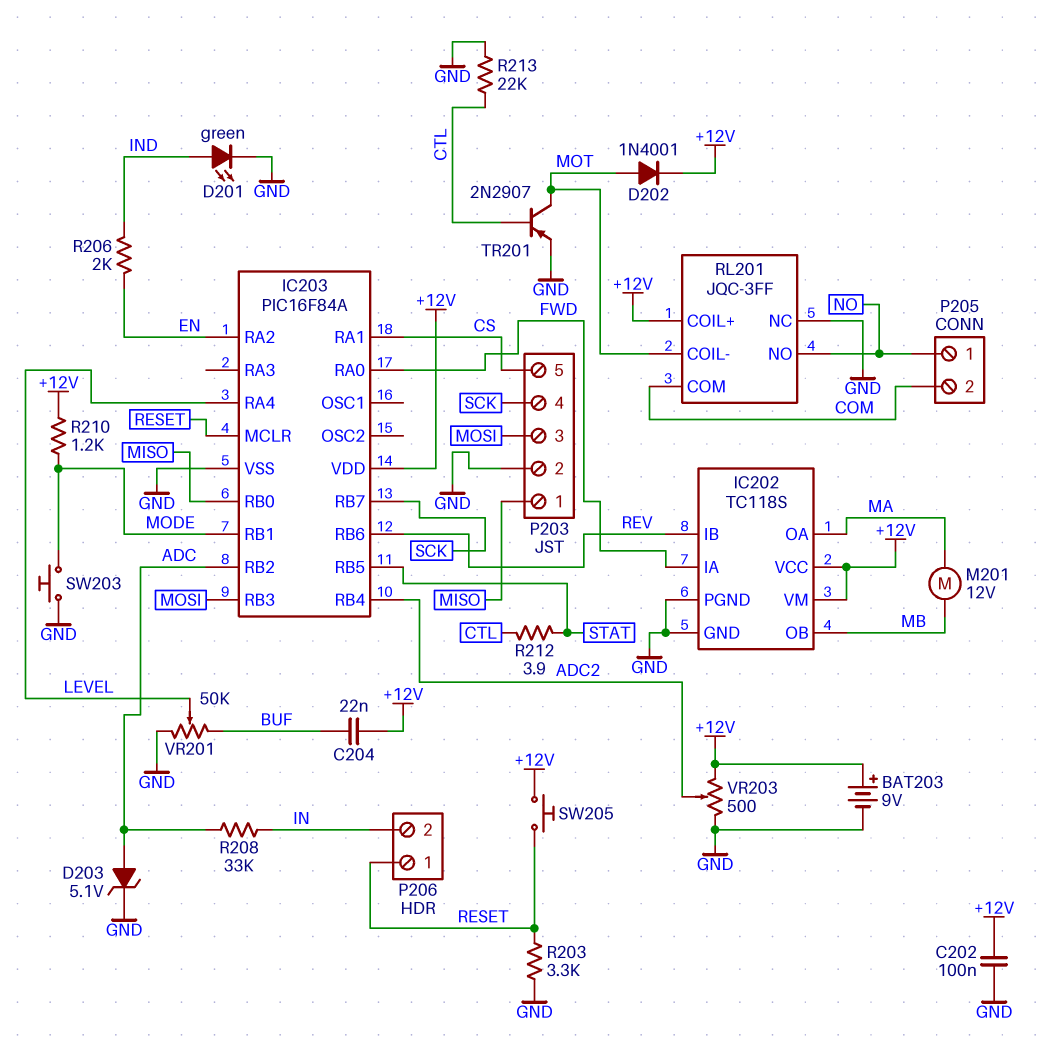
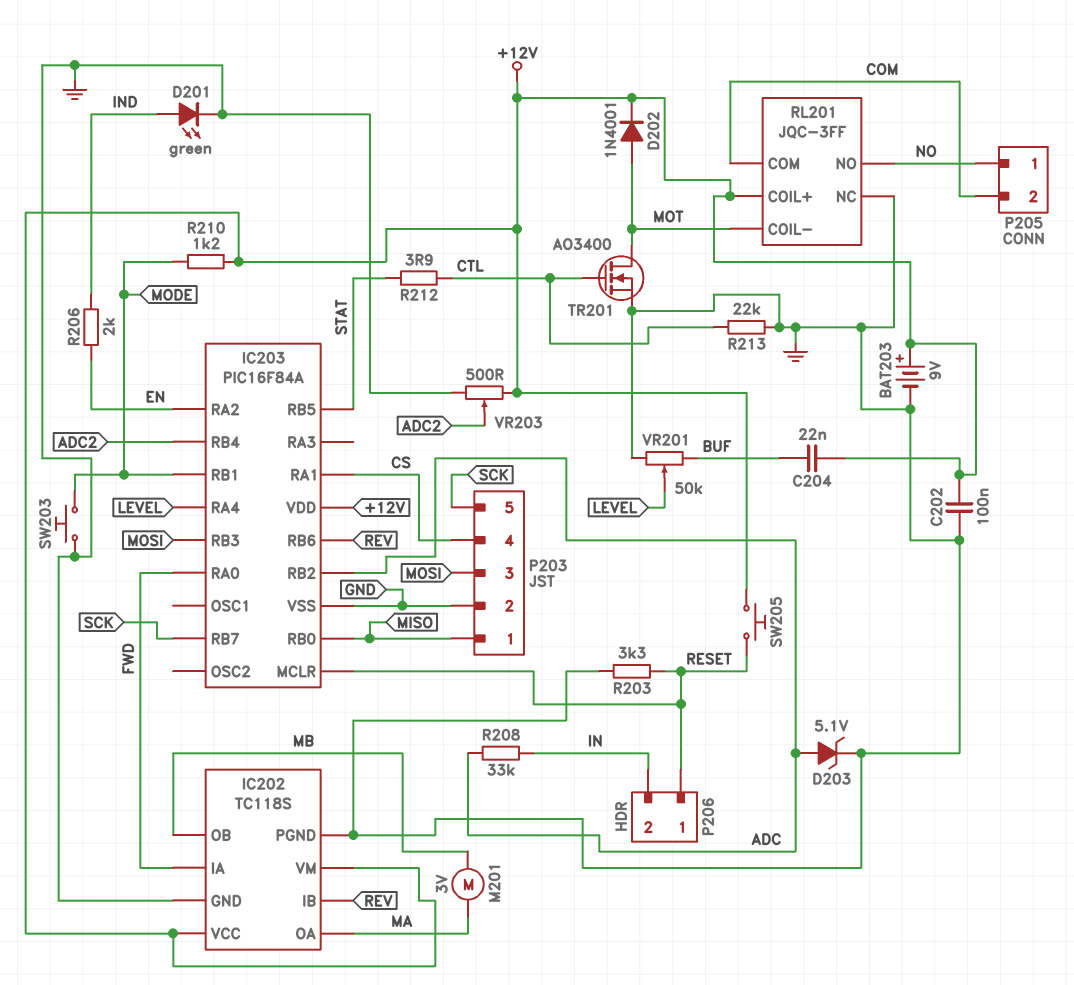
M201: motor 12V (MA, MB) -> motor 3V (MA, MB)
P203 pin 4: SCK -> CS
P203 pin 5: CS -> SCK
TR201: PNP 2N2907 (B CTL, C MOT, E GND) -> NMOS AO3400 (G CTL, D MOT, S GND)

